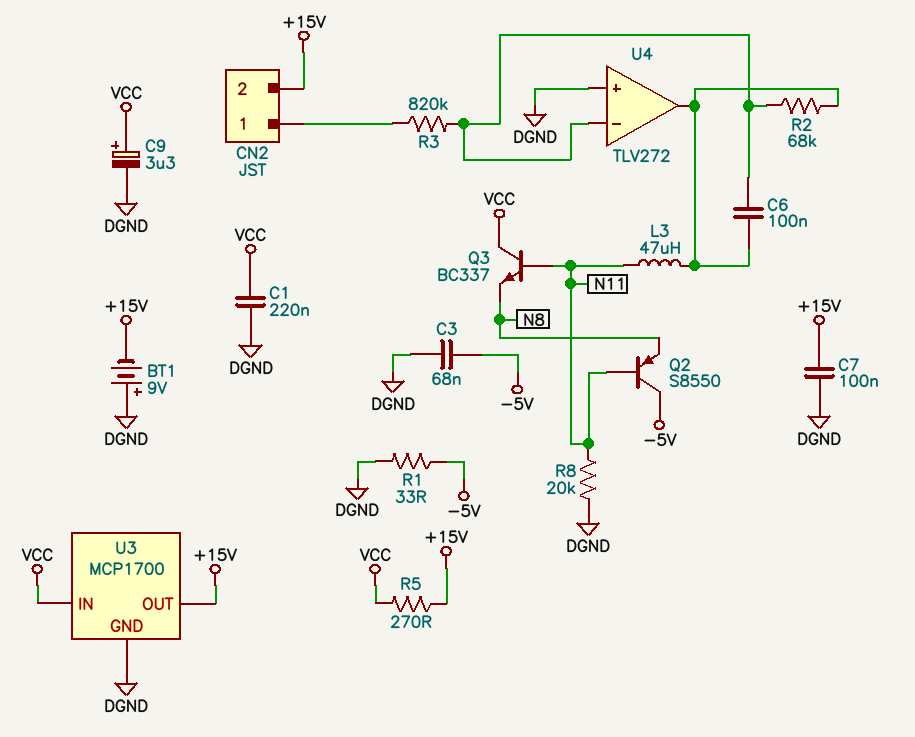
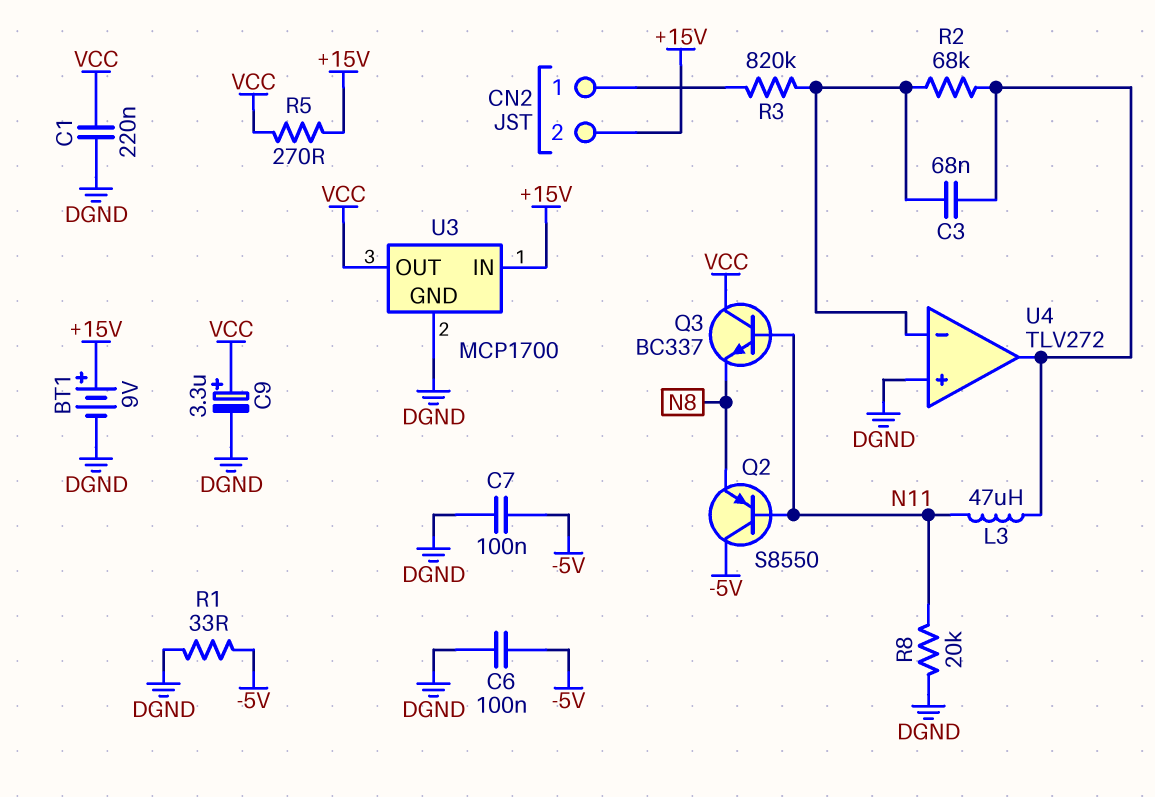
BT1: 9V (plus DGND, minus +15V) -> 9V (plus +15V, minus DGND)
C3: 68nF (-5V, DGND) -> 68nF (U4/in-, U4/out)
C6: 100nF (U4/in-, U4/out) -> 100nF (-5V, DGND)
C7: 100nF (+15V, DGND) -> 100nF (-5V, DGND)
U3 pin IN: VCC -> +15V
U3 pin OUT: +15V -> VCC

